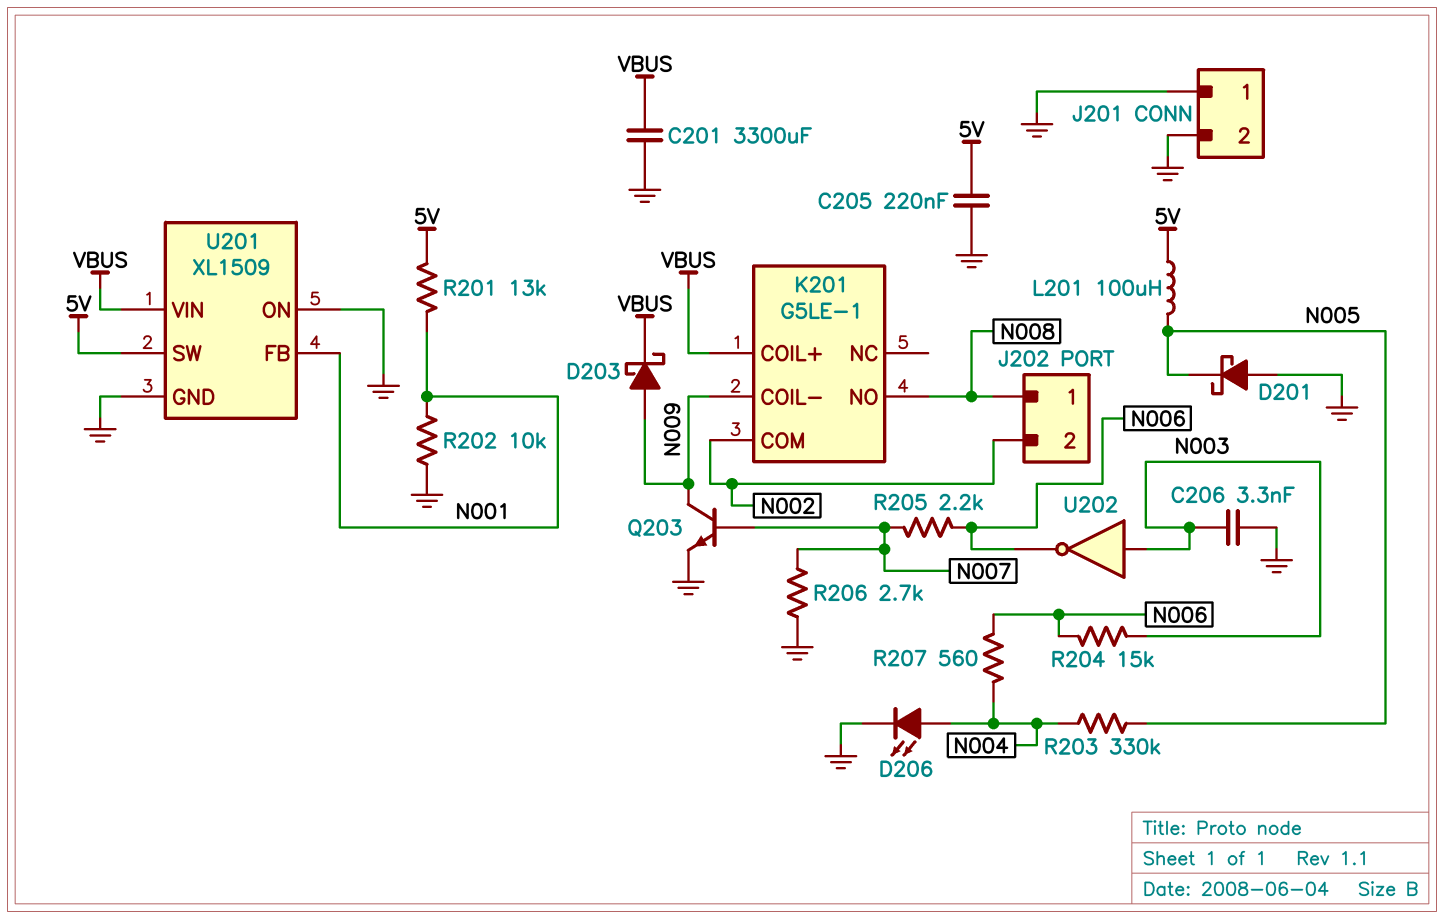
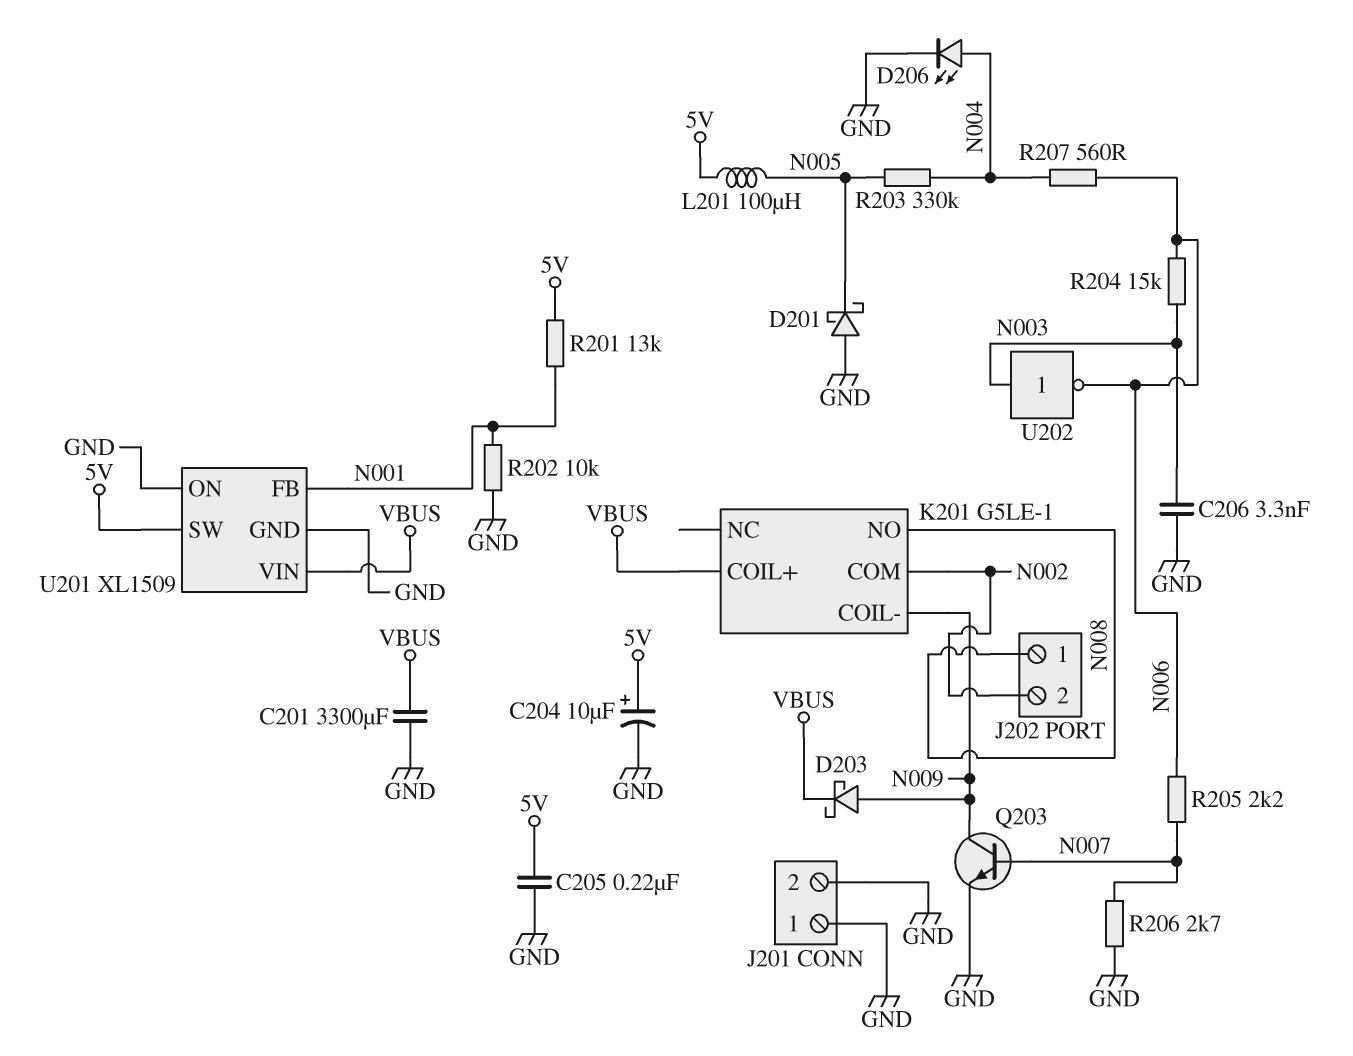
C204: none -> 10uF (plus 5V, minus GND)

